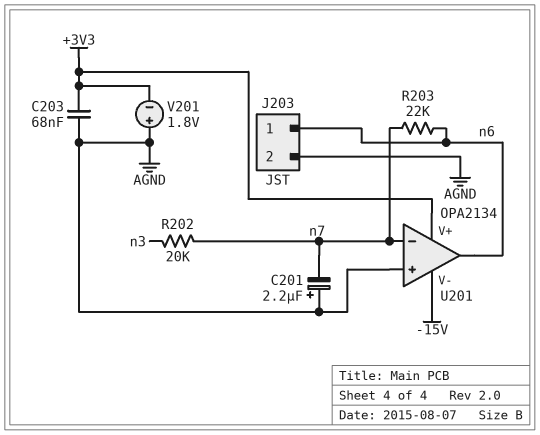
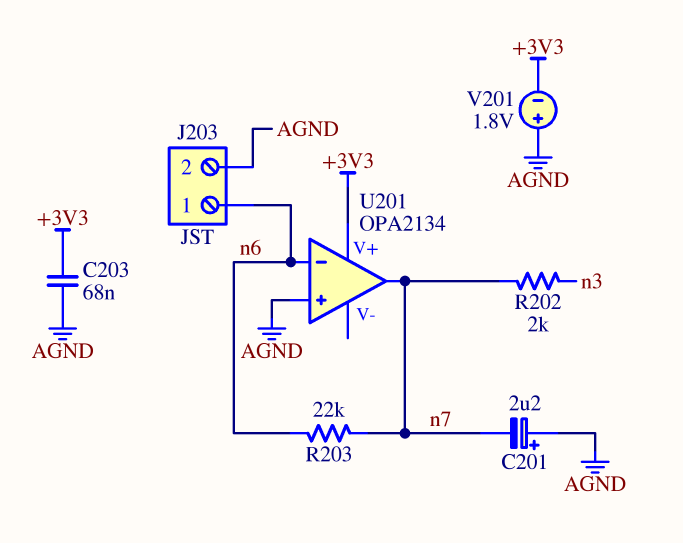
R202: 20k (n3, n7) -> 2k (n3, n7)
U201 pin V-: -15V -> none
U201 pin in-: n7 -> n6
U201 pin out: n6 -> n7

